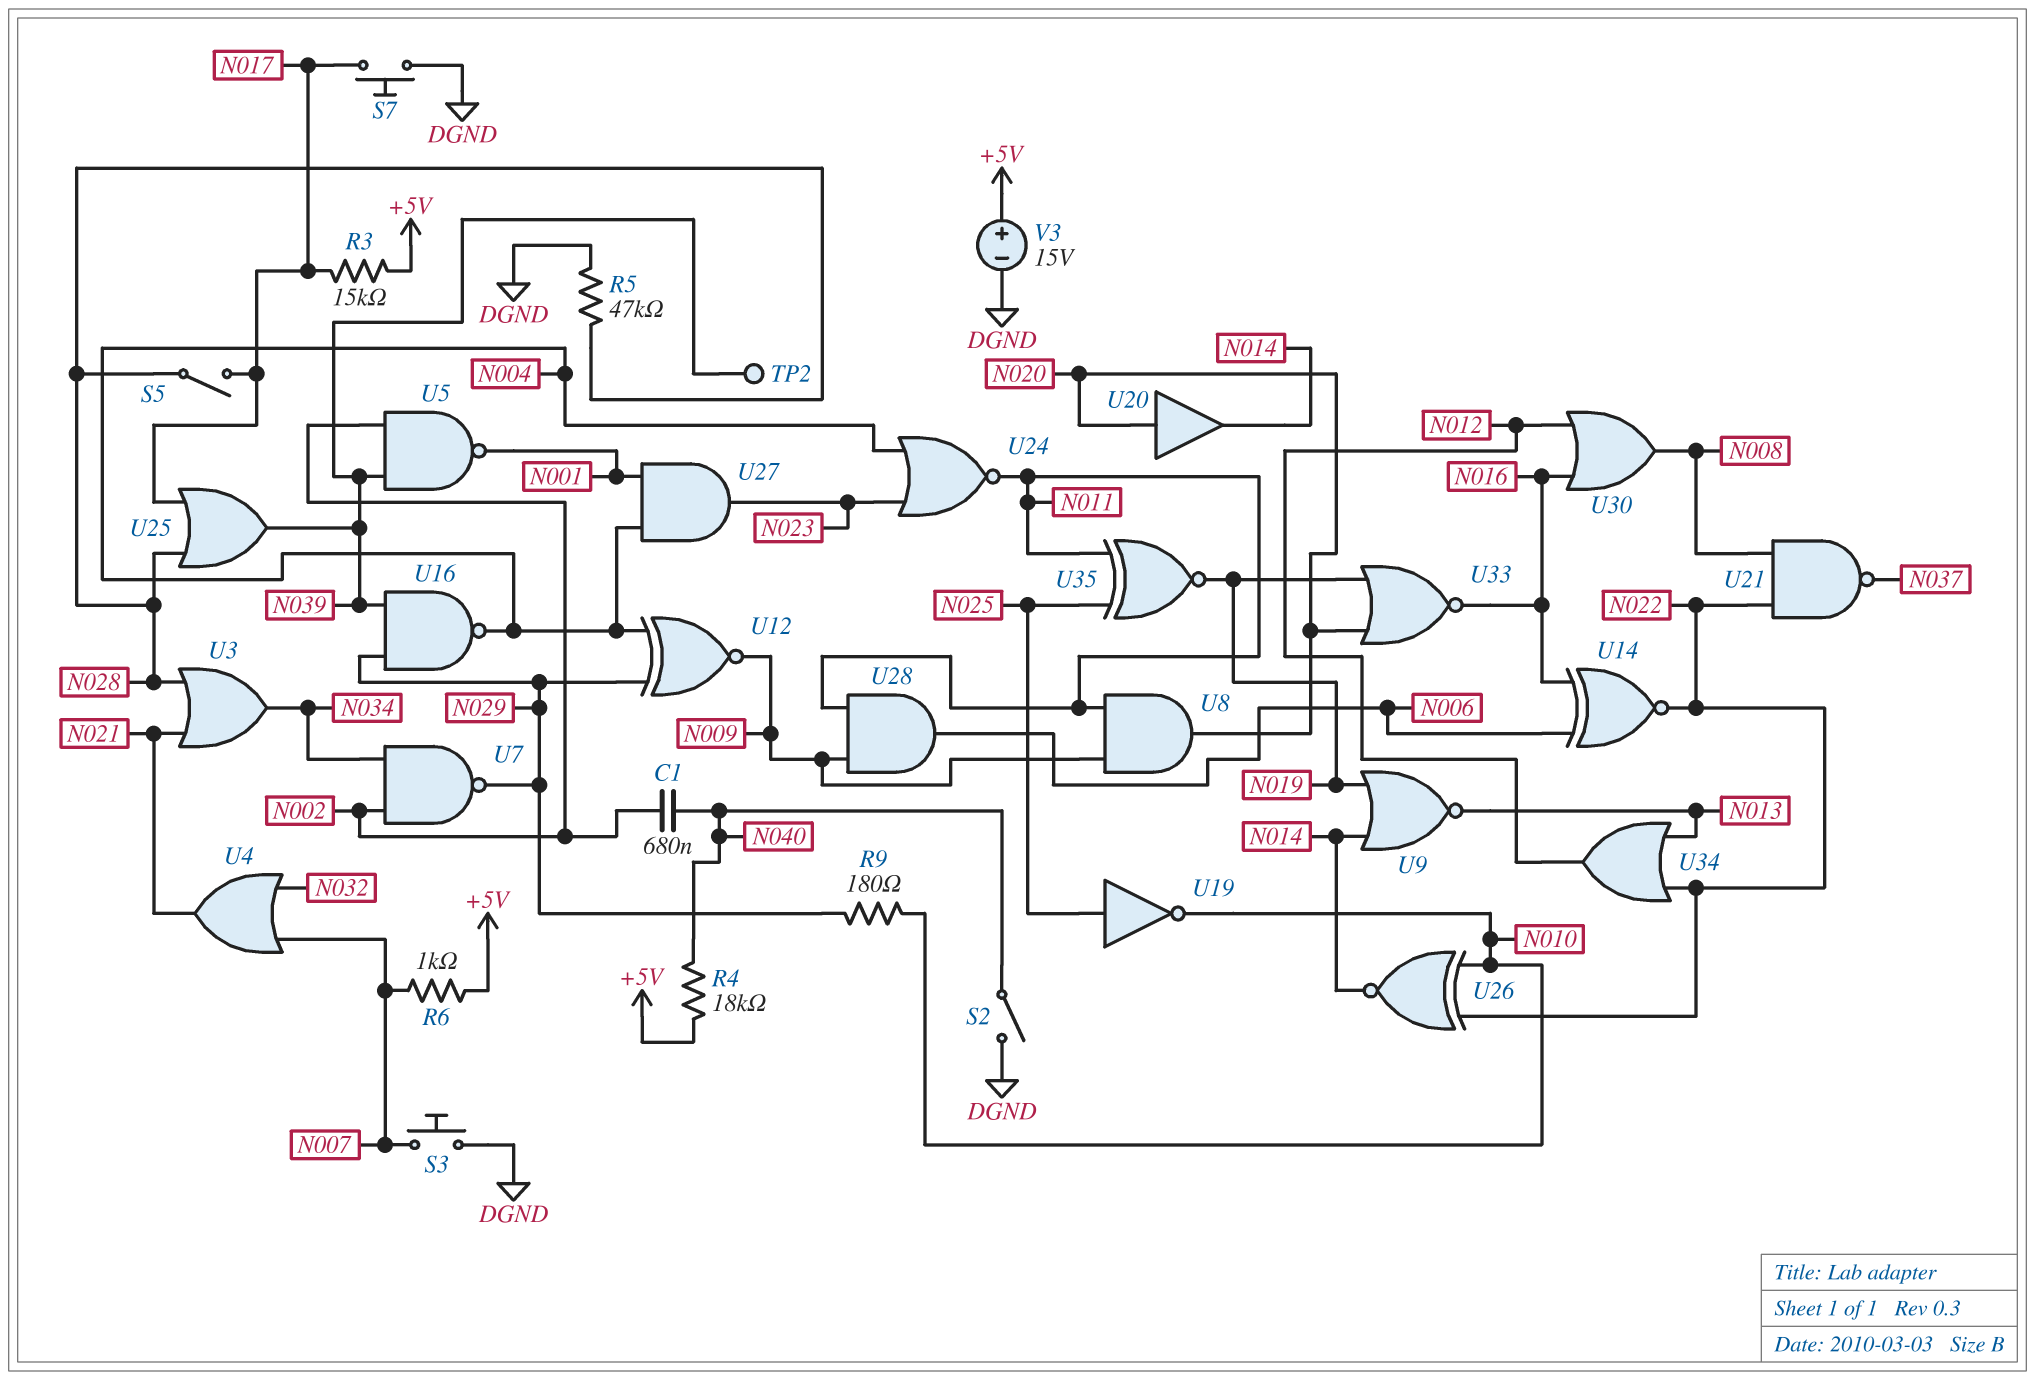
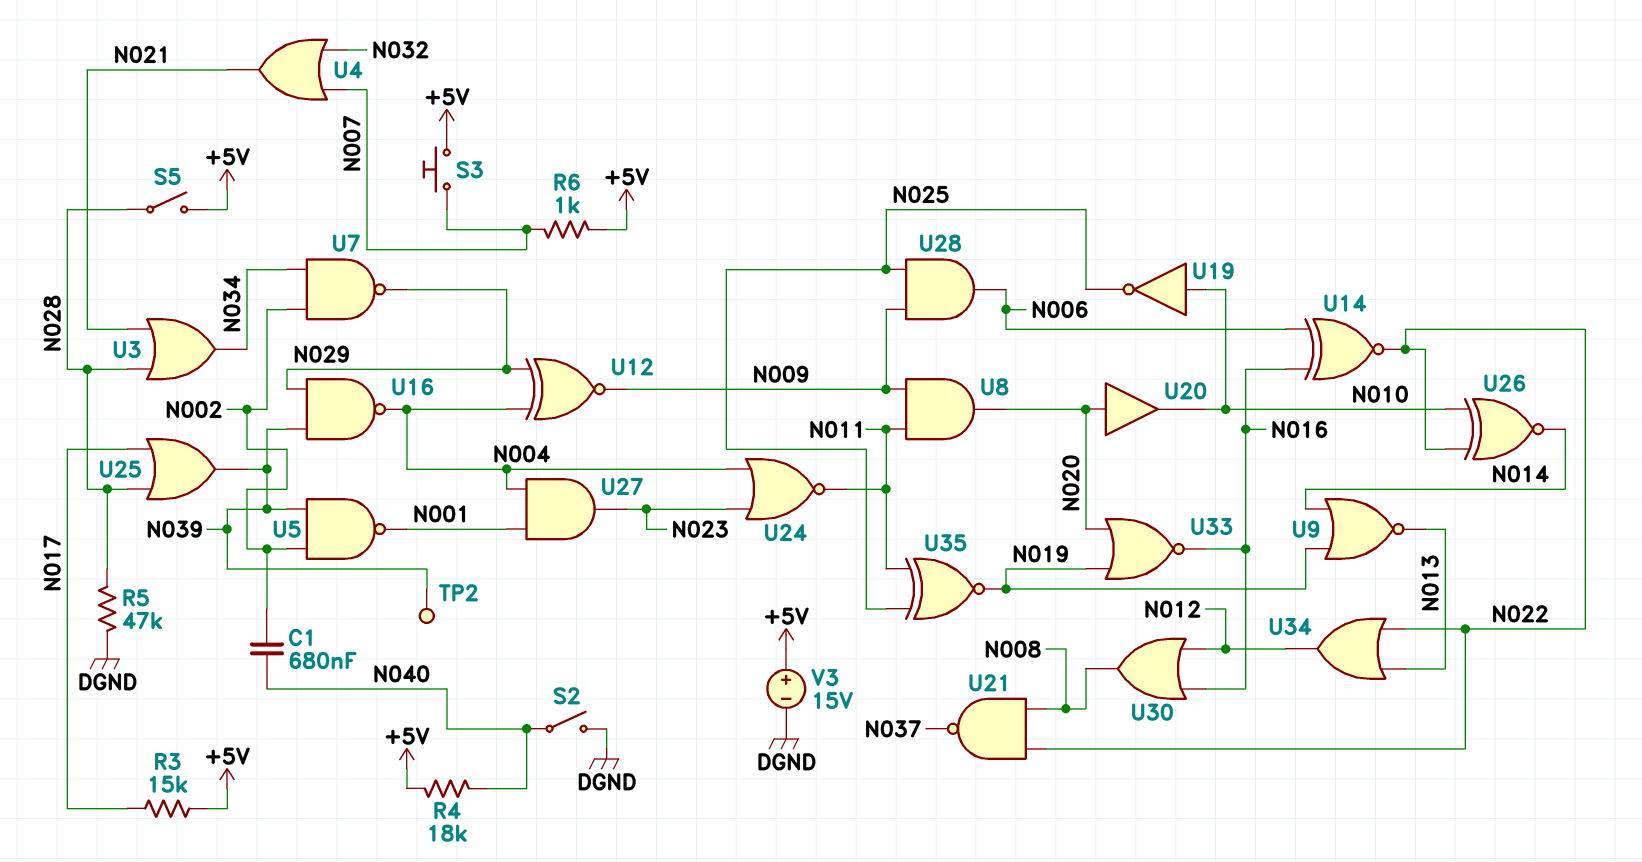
R9: 180 (N010, N029) -> none
S3: button (DGND, N007) -> button (+5V, N007)
S5: switch (N017, N028) -> switch (+5V, N028)
S7: button (DGND, N017) -> none
U19: NOT (in N025, out N010) -> NOT (in N010, out N025)
U20: buffer (in N020, out N014) -> buffer (in N020, out N010)
U28: AND (in N009, in N011, out N006) -> AND (in N009, in N025, out N006)

